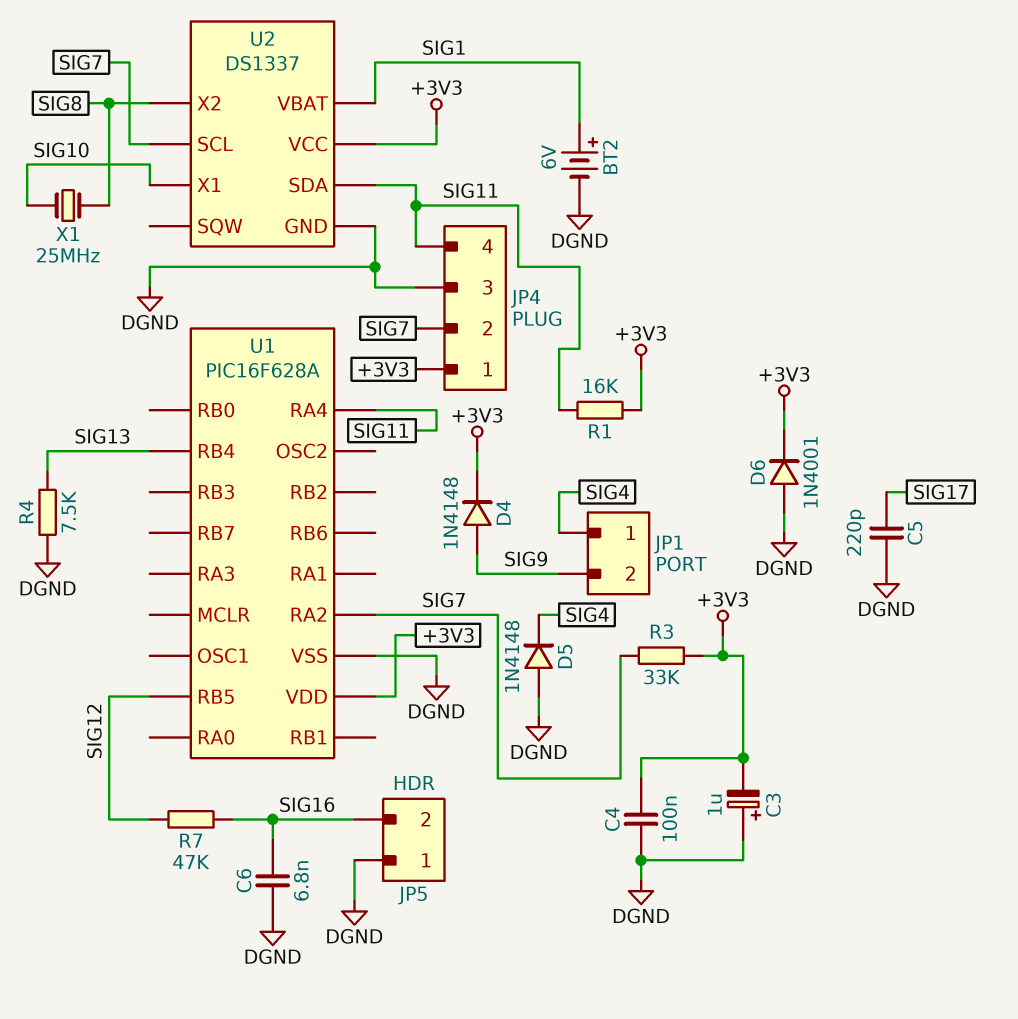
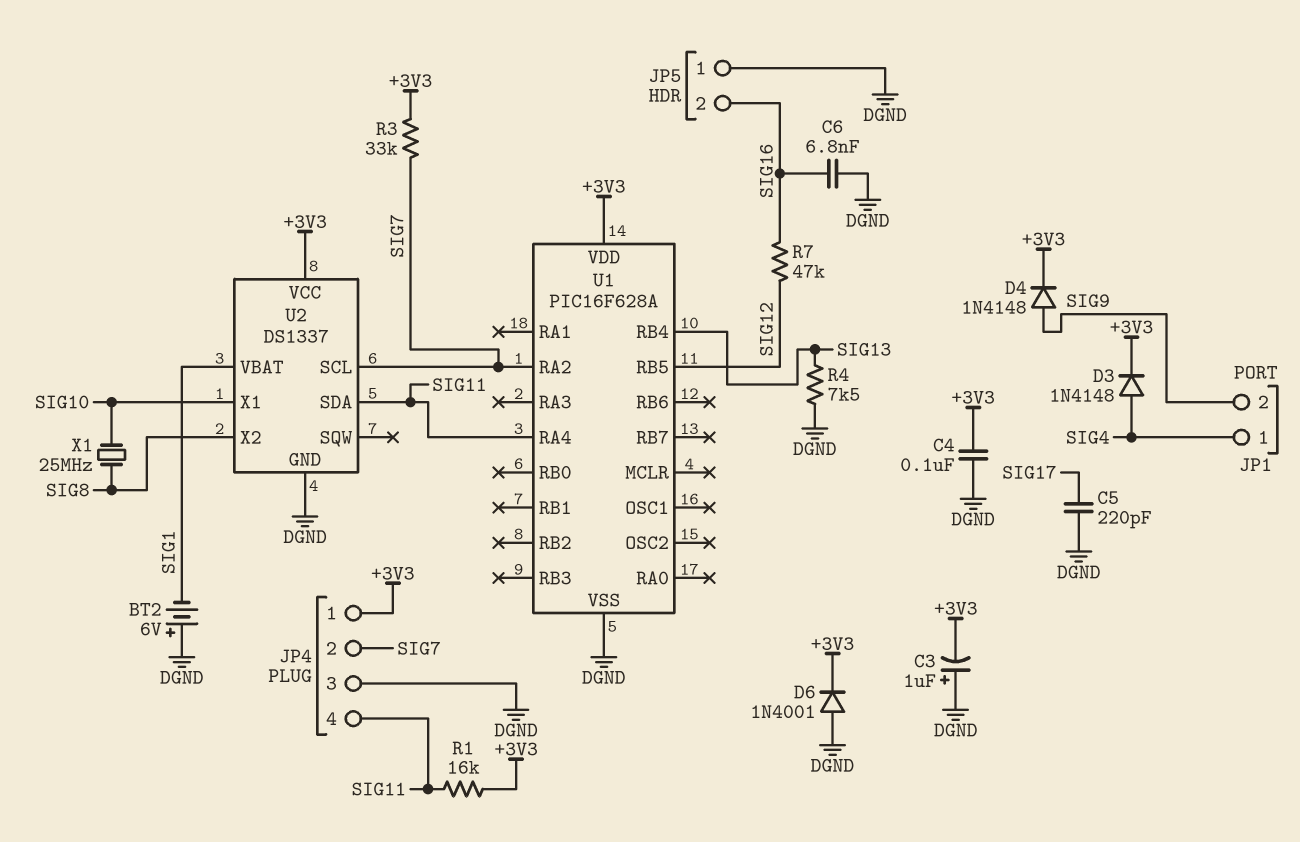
BT2: 6V (plus SIG1, minus DGND) -> 6V (plus DGND, minus SIG1)
D3: none -> diode 1N4148 (A SIG4, K +3V3)
D5: diode 1N4148 (A DGND, K SIG4) -> none

